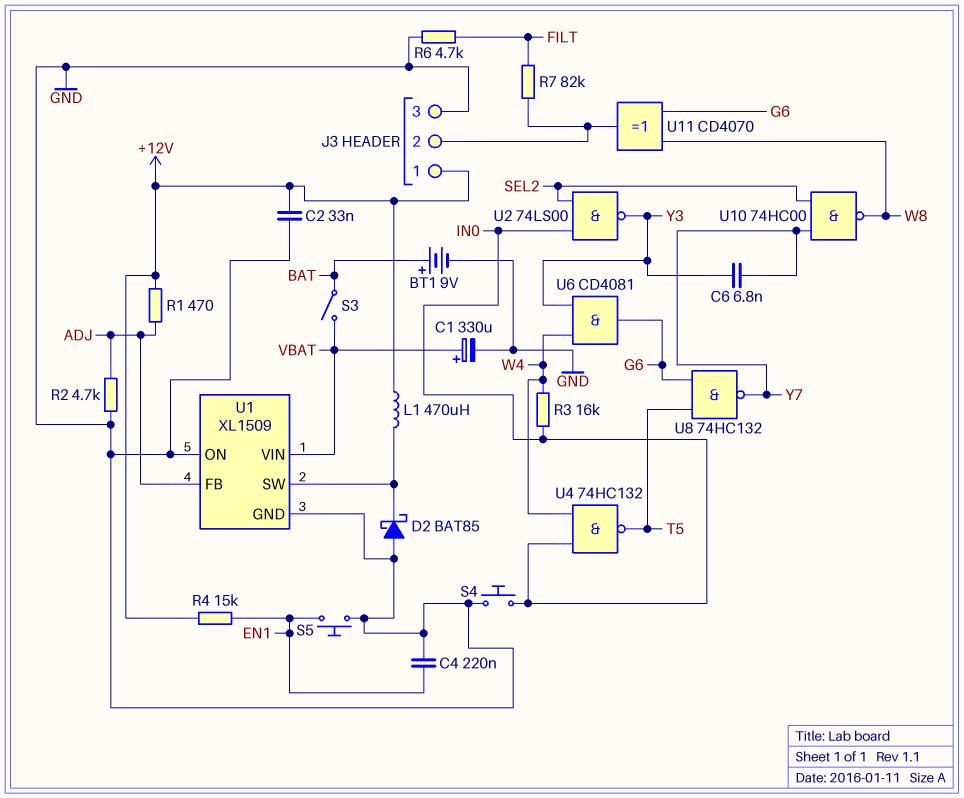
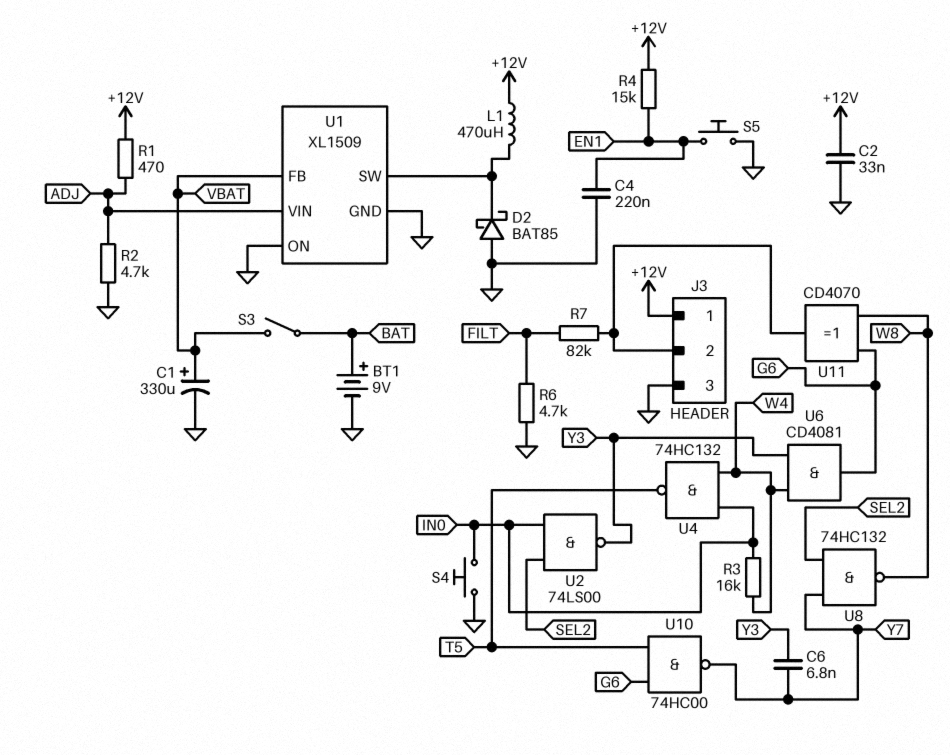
U1 pin FB: ADJ -> VBAT
U1 pin VIN: VBAT -> ADJ
U8: NAND 74HC132 (in G6, in T5, out Y7) -> NAND 74HC132 (in SEL2, in Y7, out W8)
U10: NAND 74HC00 (in SEL2, in Y7, out W8) -> NAND 74HC00 (in G6, in T5, out Y7)

